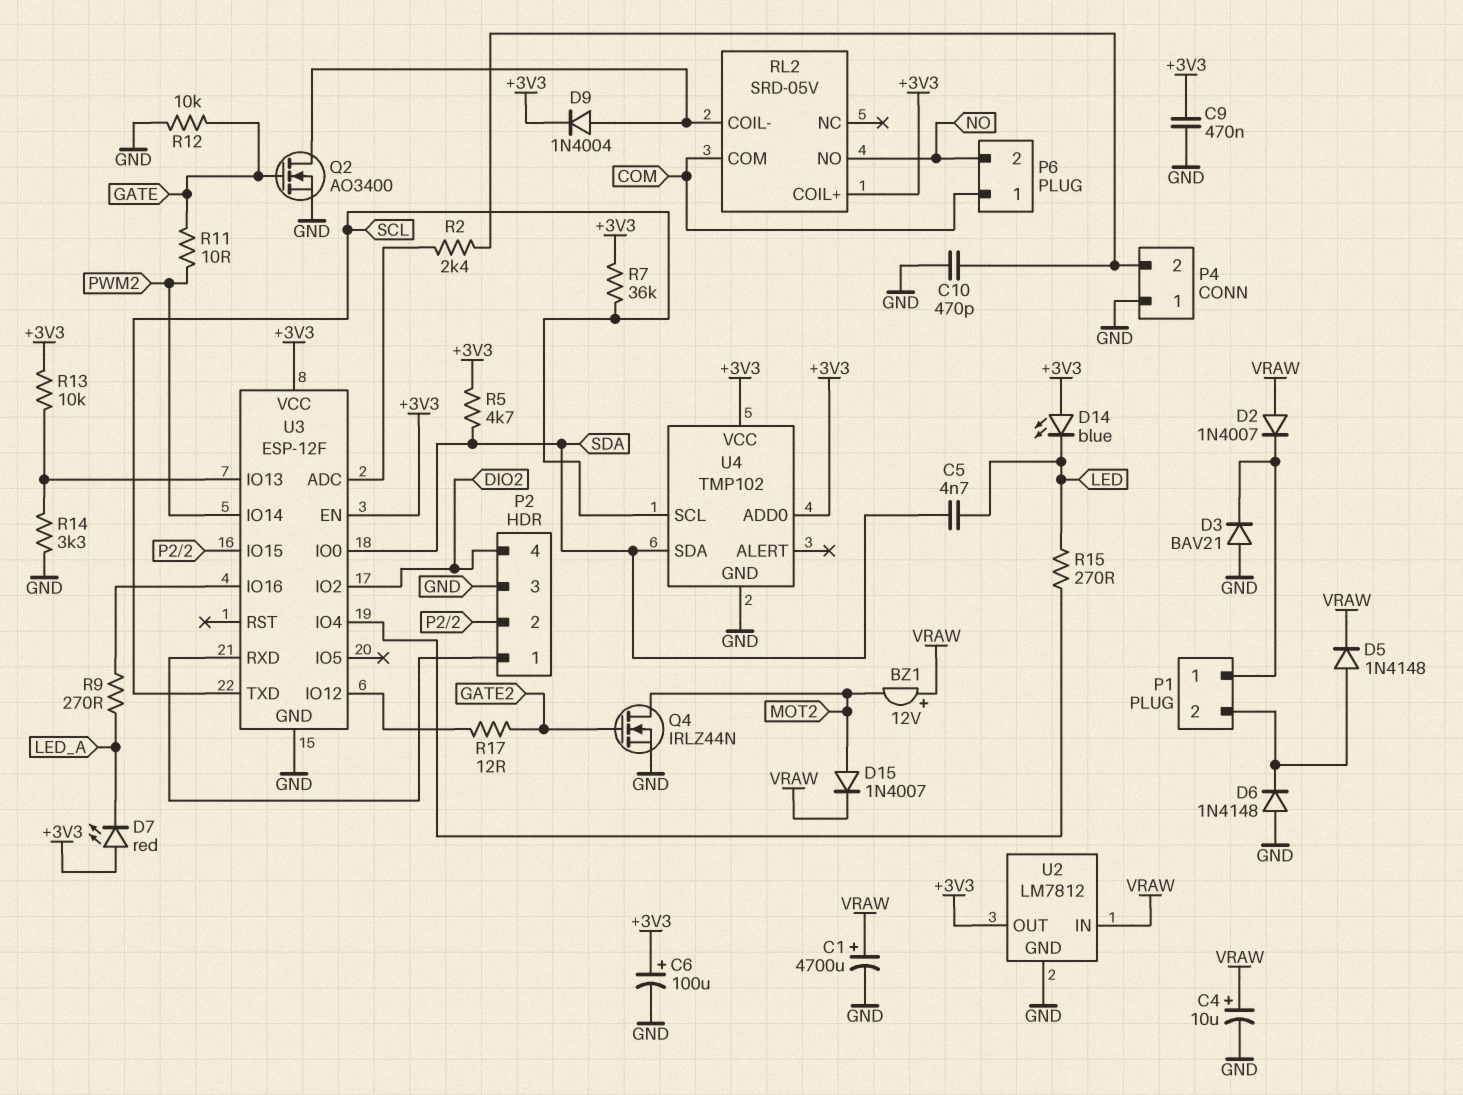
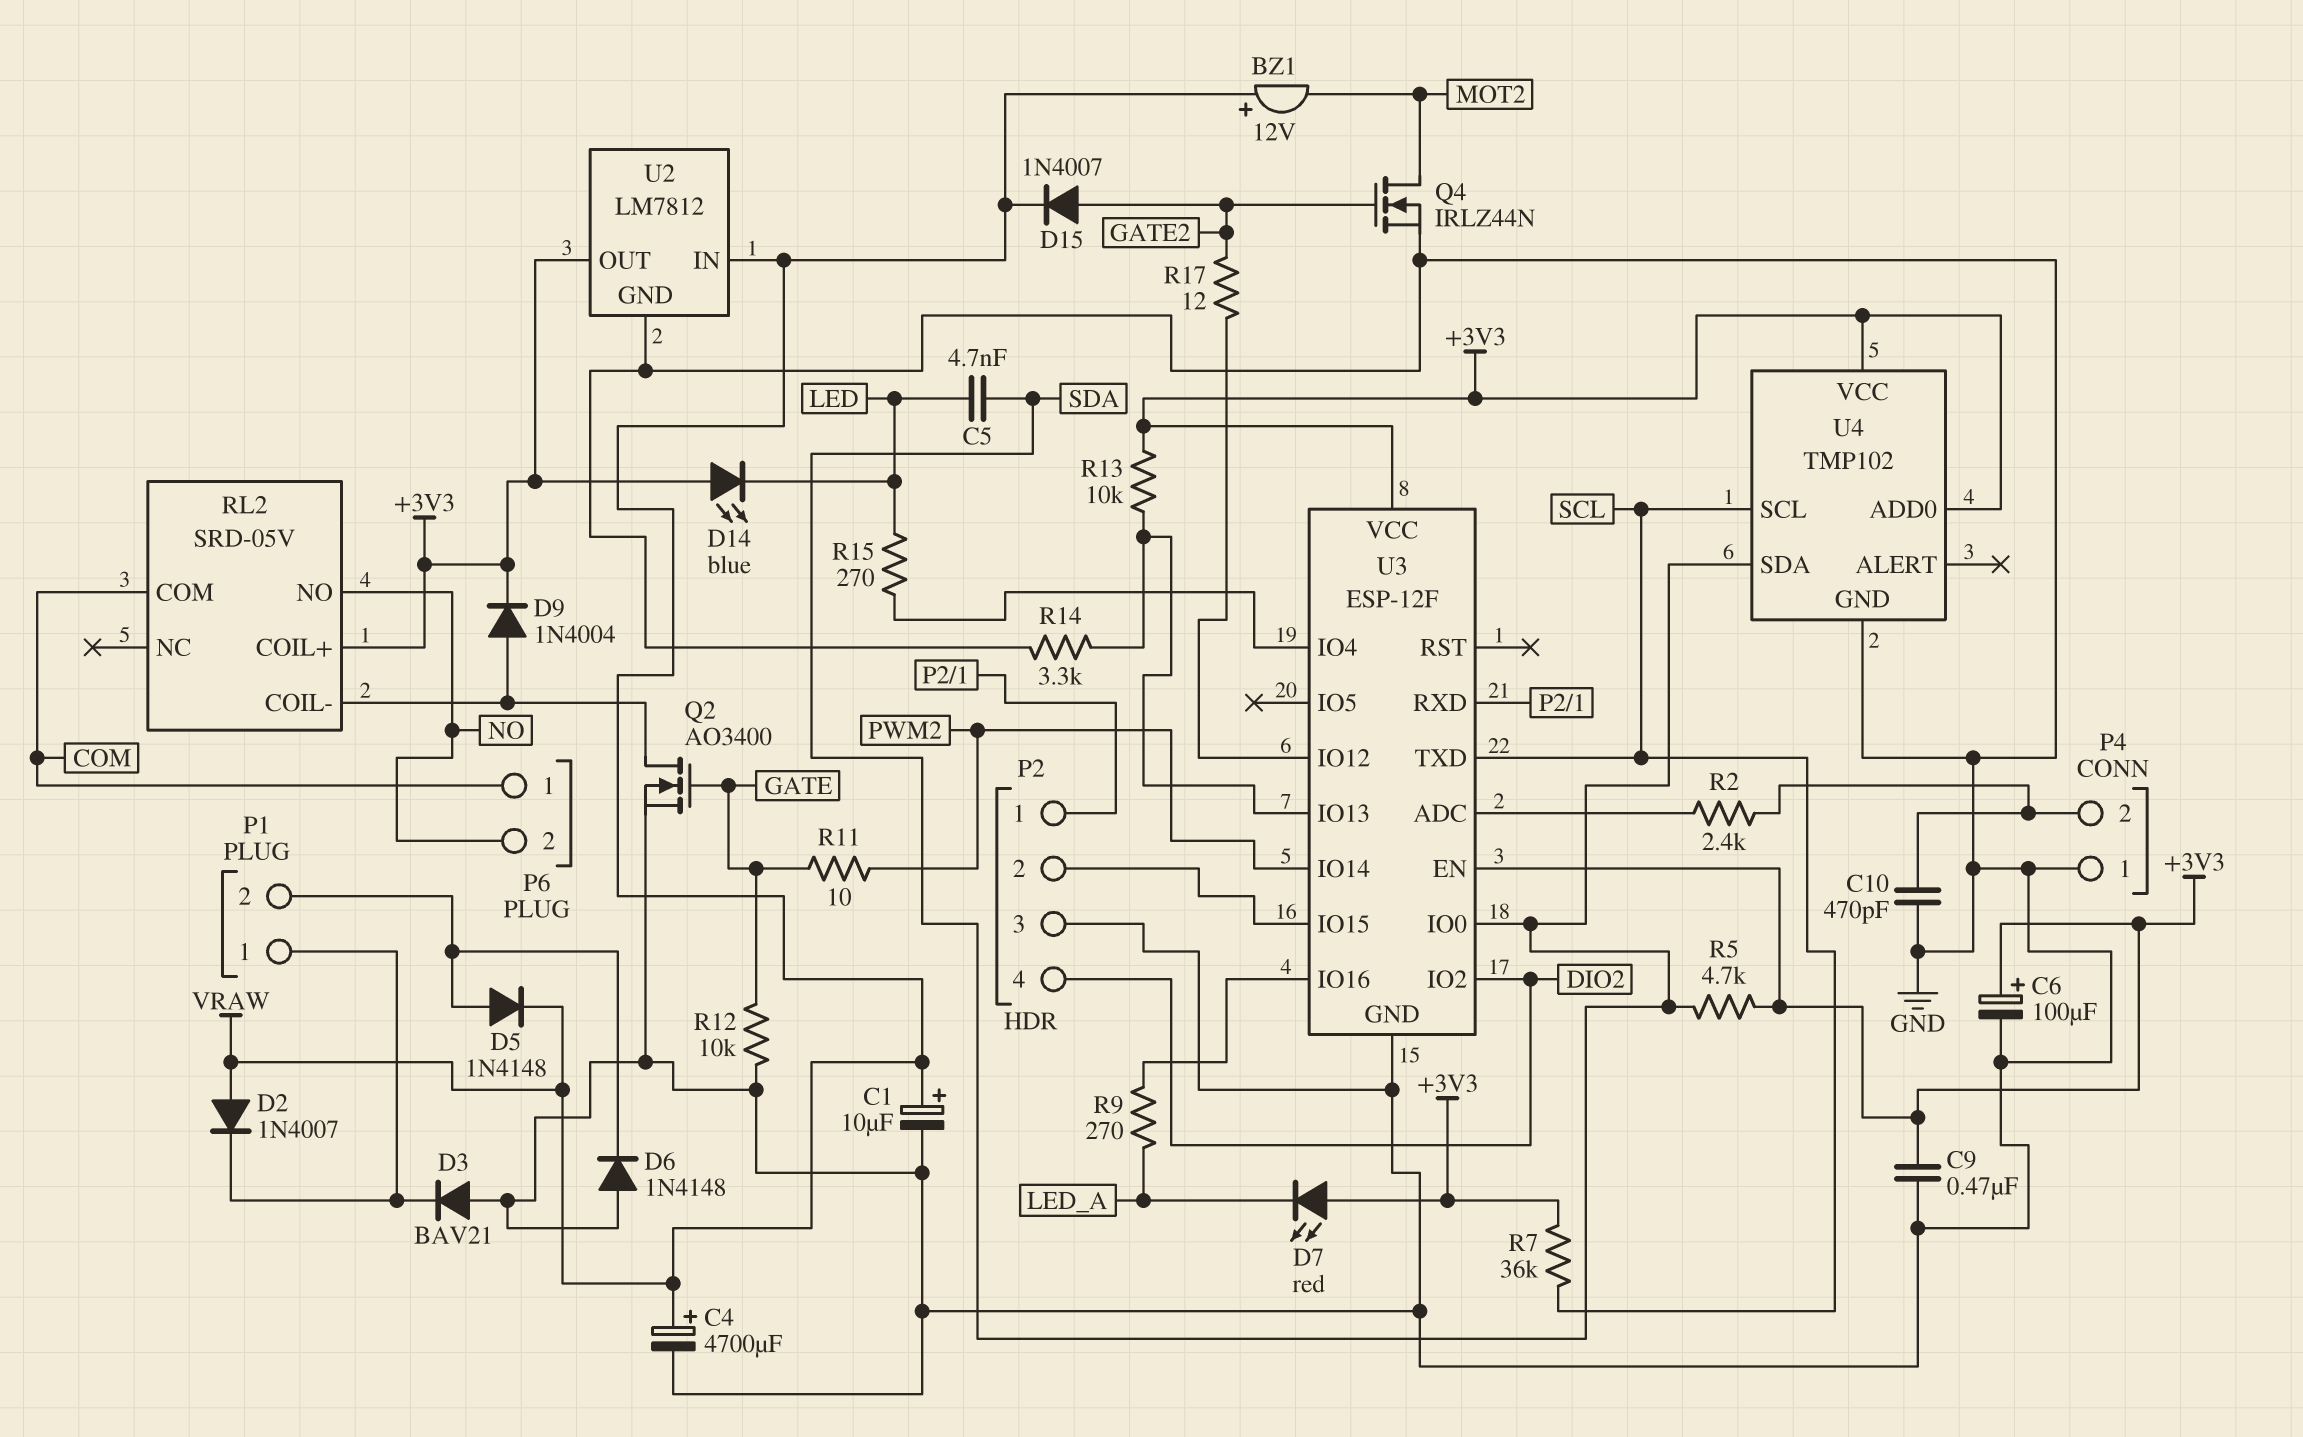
C1: 4700uF (plus VRAW, minus GND) -> 10uF (plus VRAW, minus GND)
C4: 10uF (plus VRAW, minus GND) -> 4700uF (plus VRAW, minus GND)
D15: diode 1N4007 (A MOT2, K VRAW) -> diode 1N4007 (A GATE2, K VRAW)

